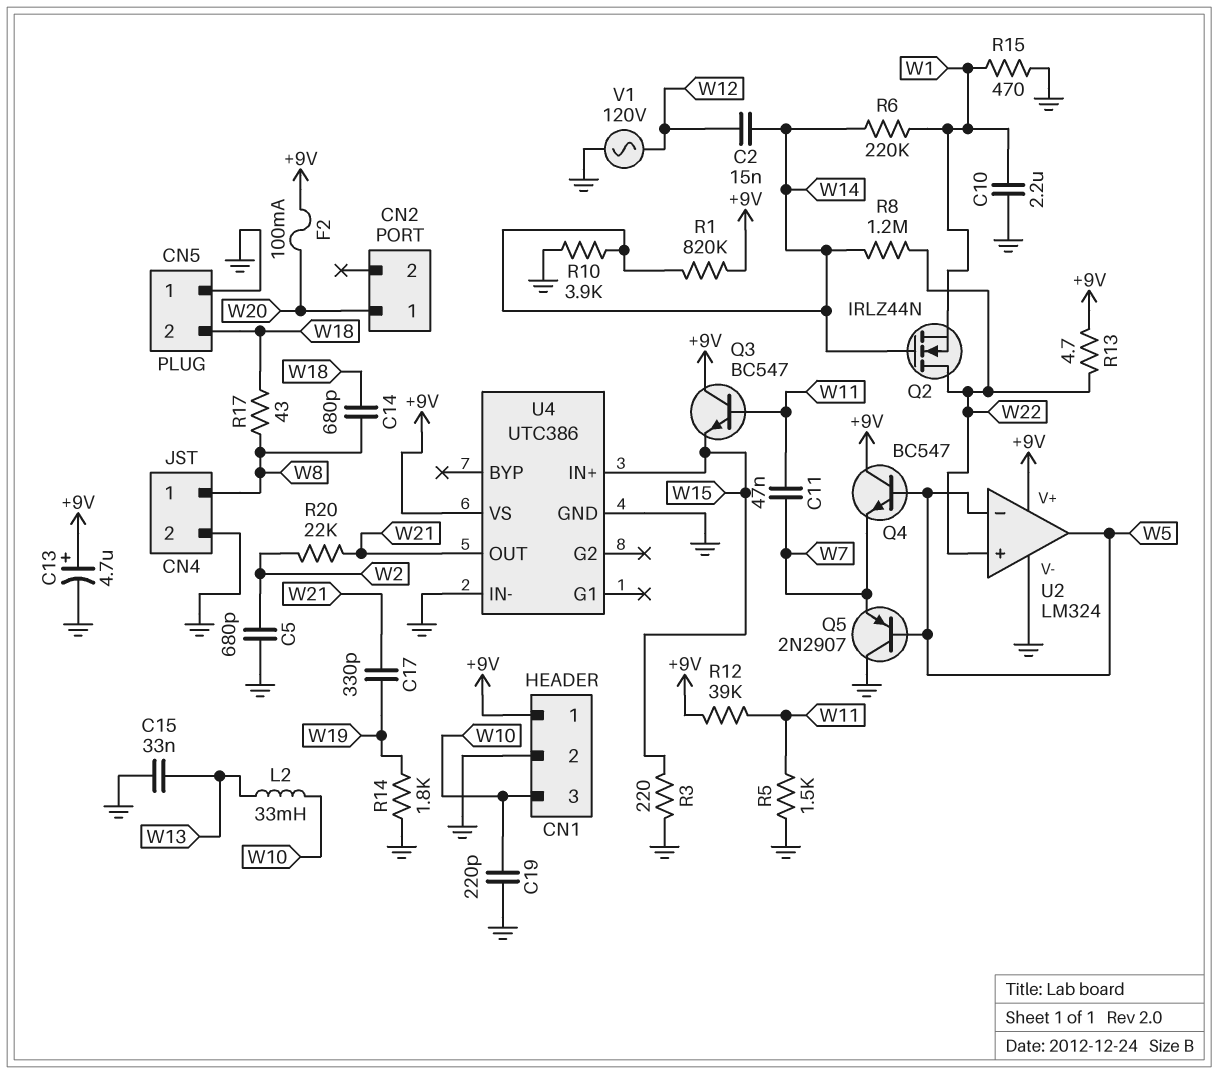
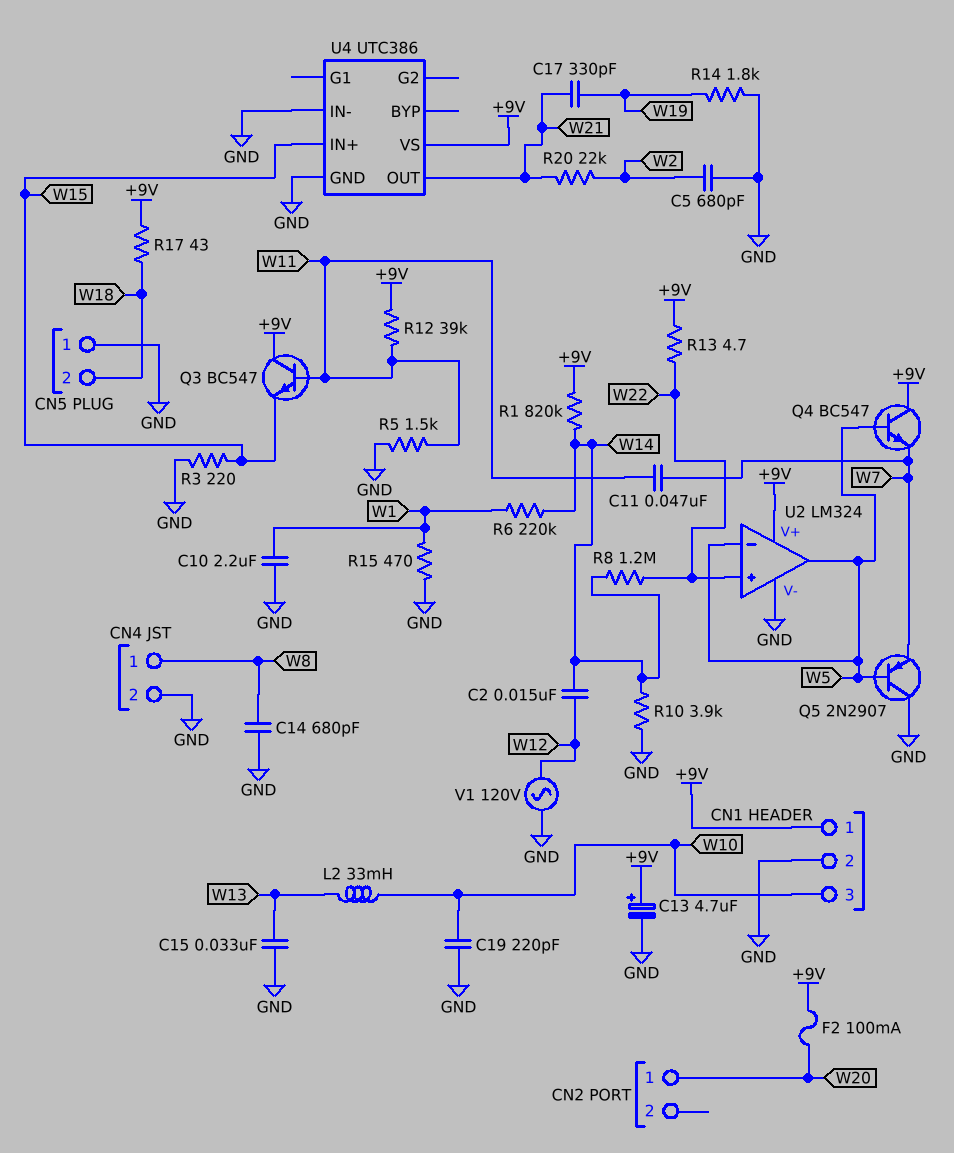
C14: 680pF (W8, W18) -> 680pF (GND, W8)
Q2: NMOS IRLZ44N (G W14, D W22, S W1) -> none
R17: 43 (W8, W18) -> 43 (+9V, W18)

